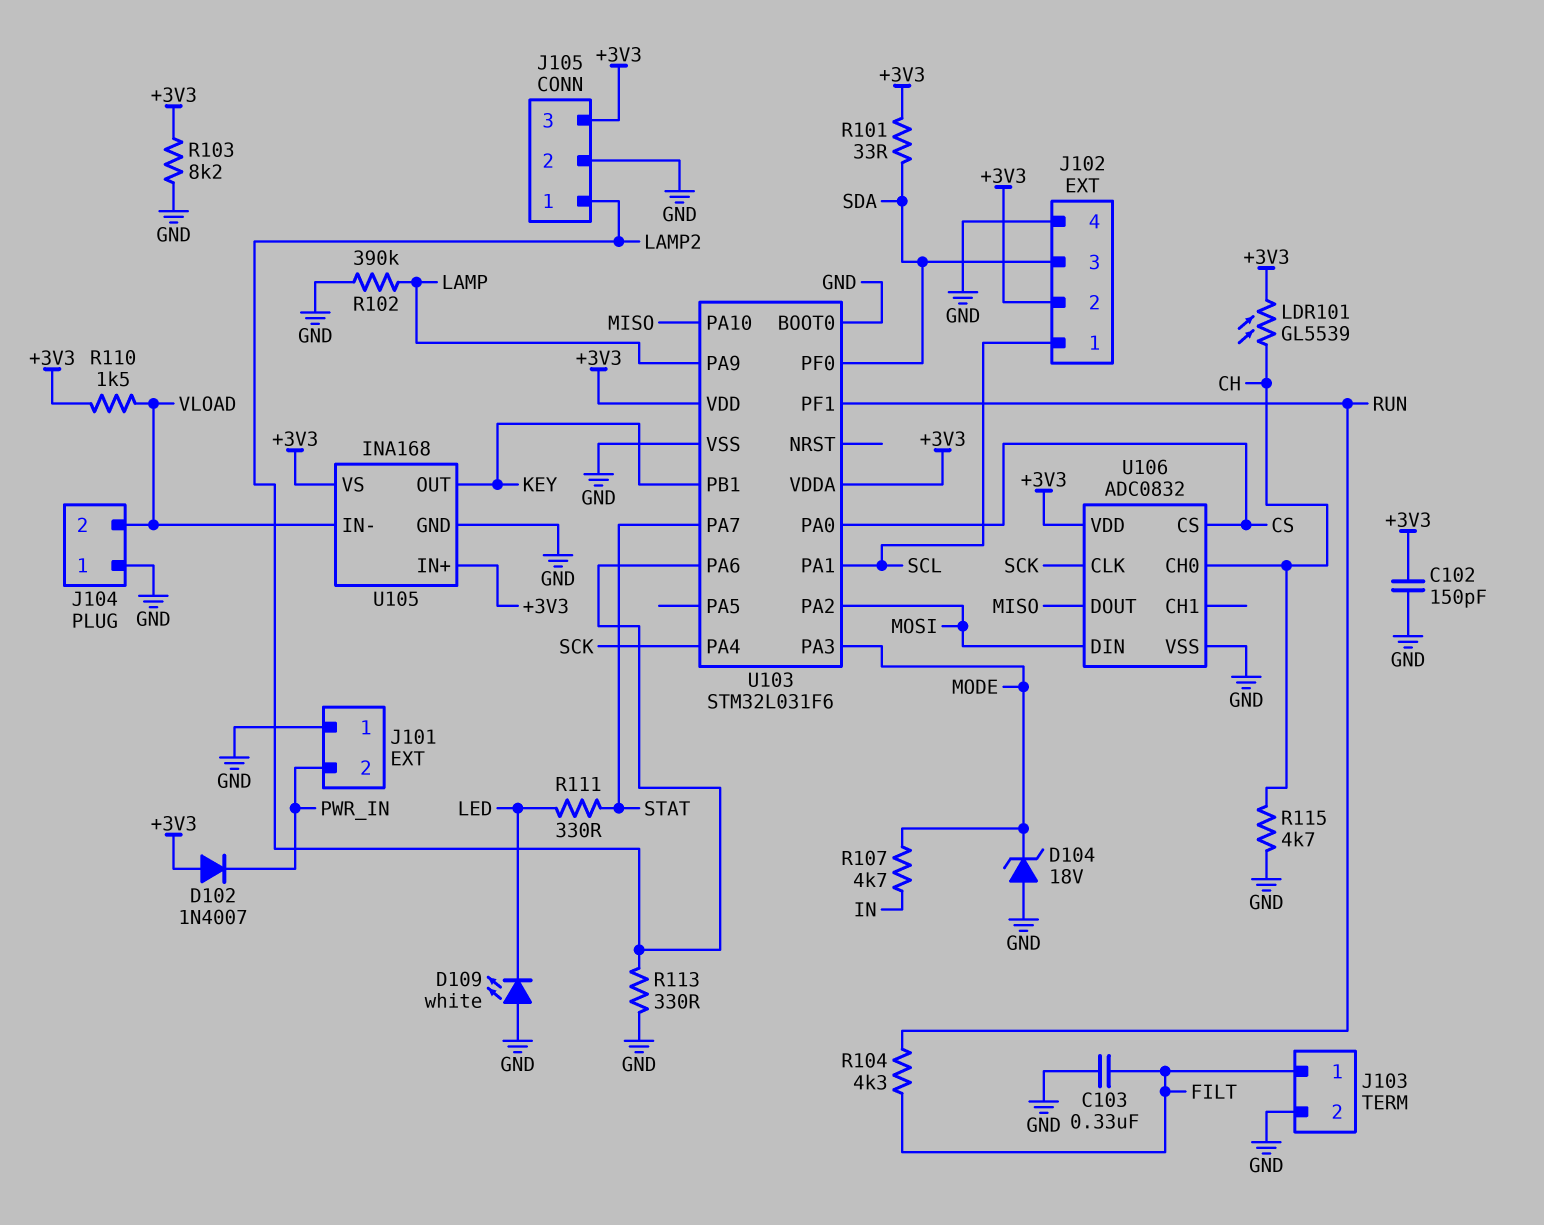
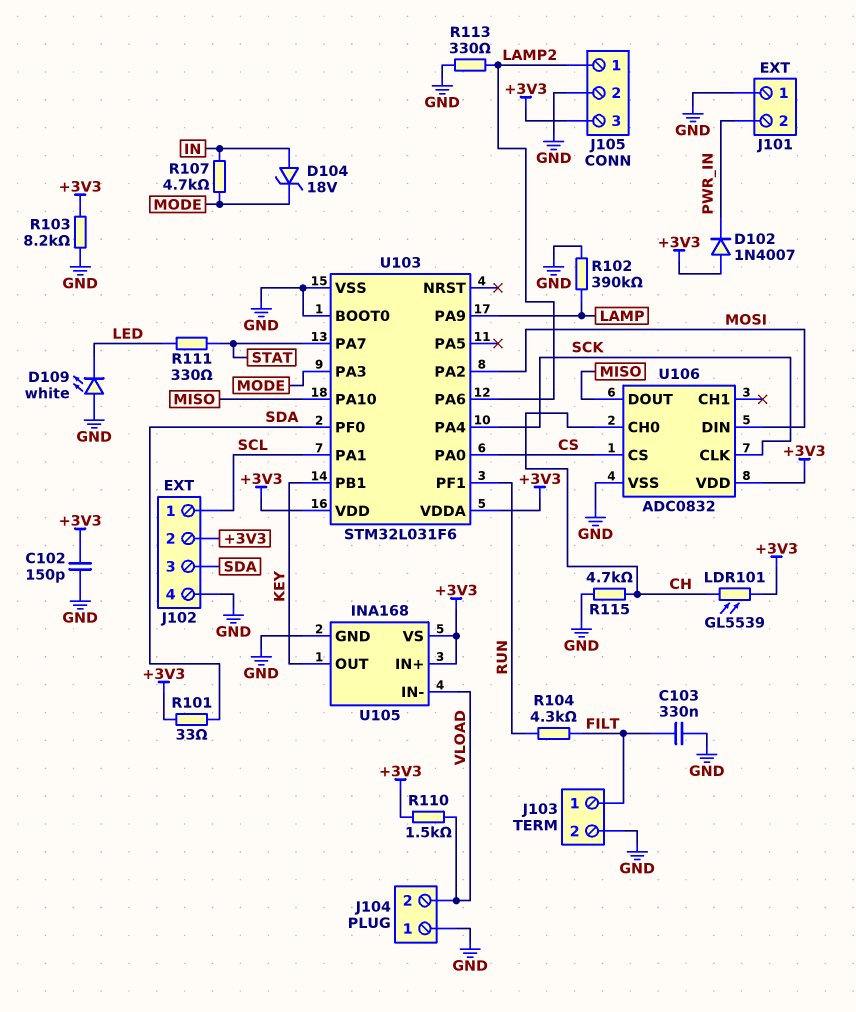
D104: zener 18V (A GND, K MODE) -> zener 18V (A IN, K MODE)

